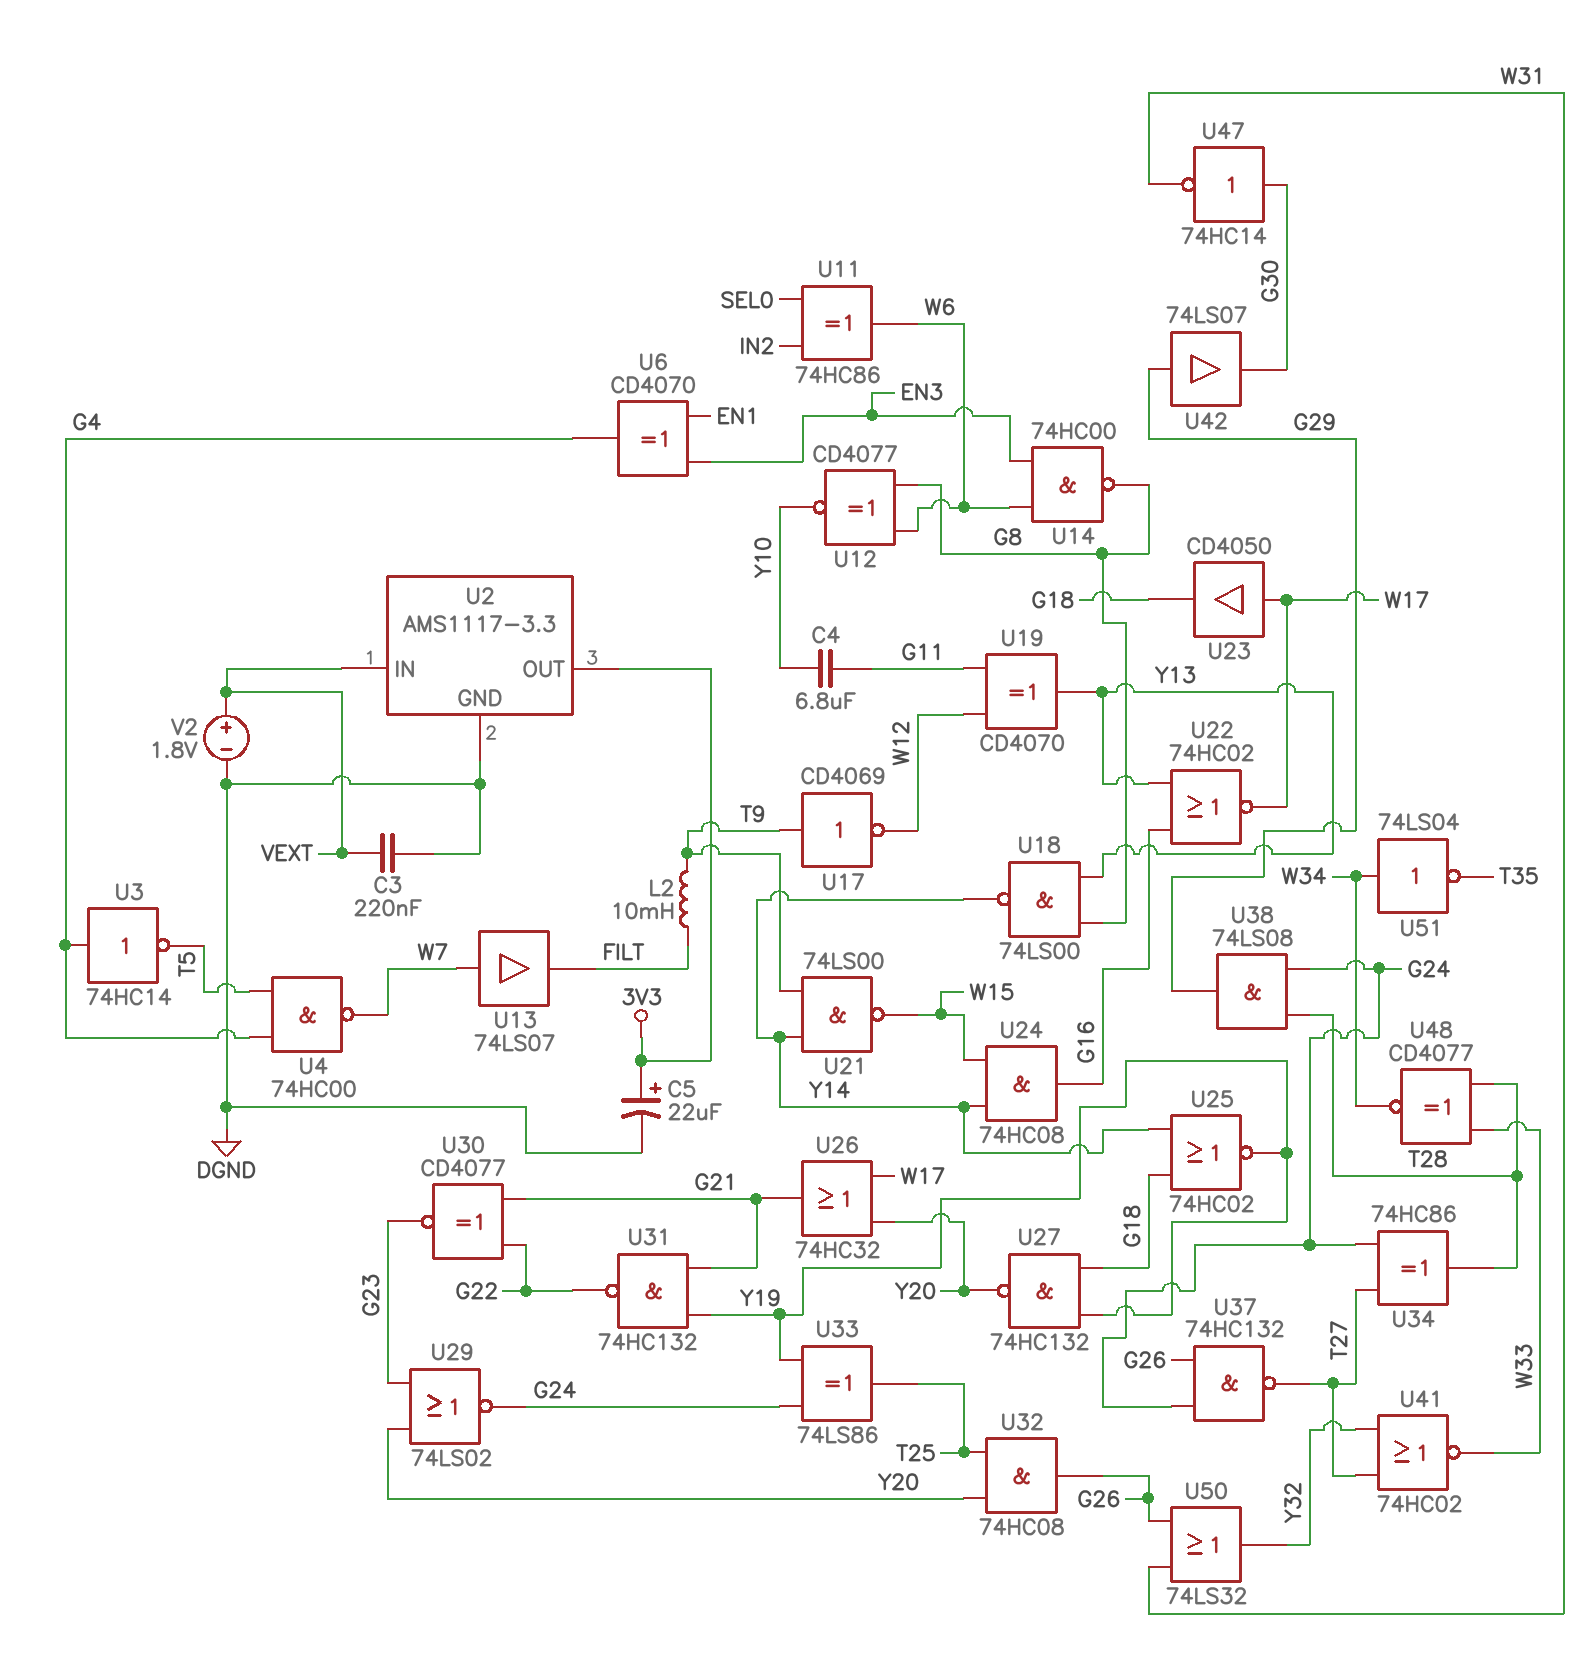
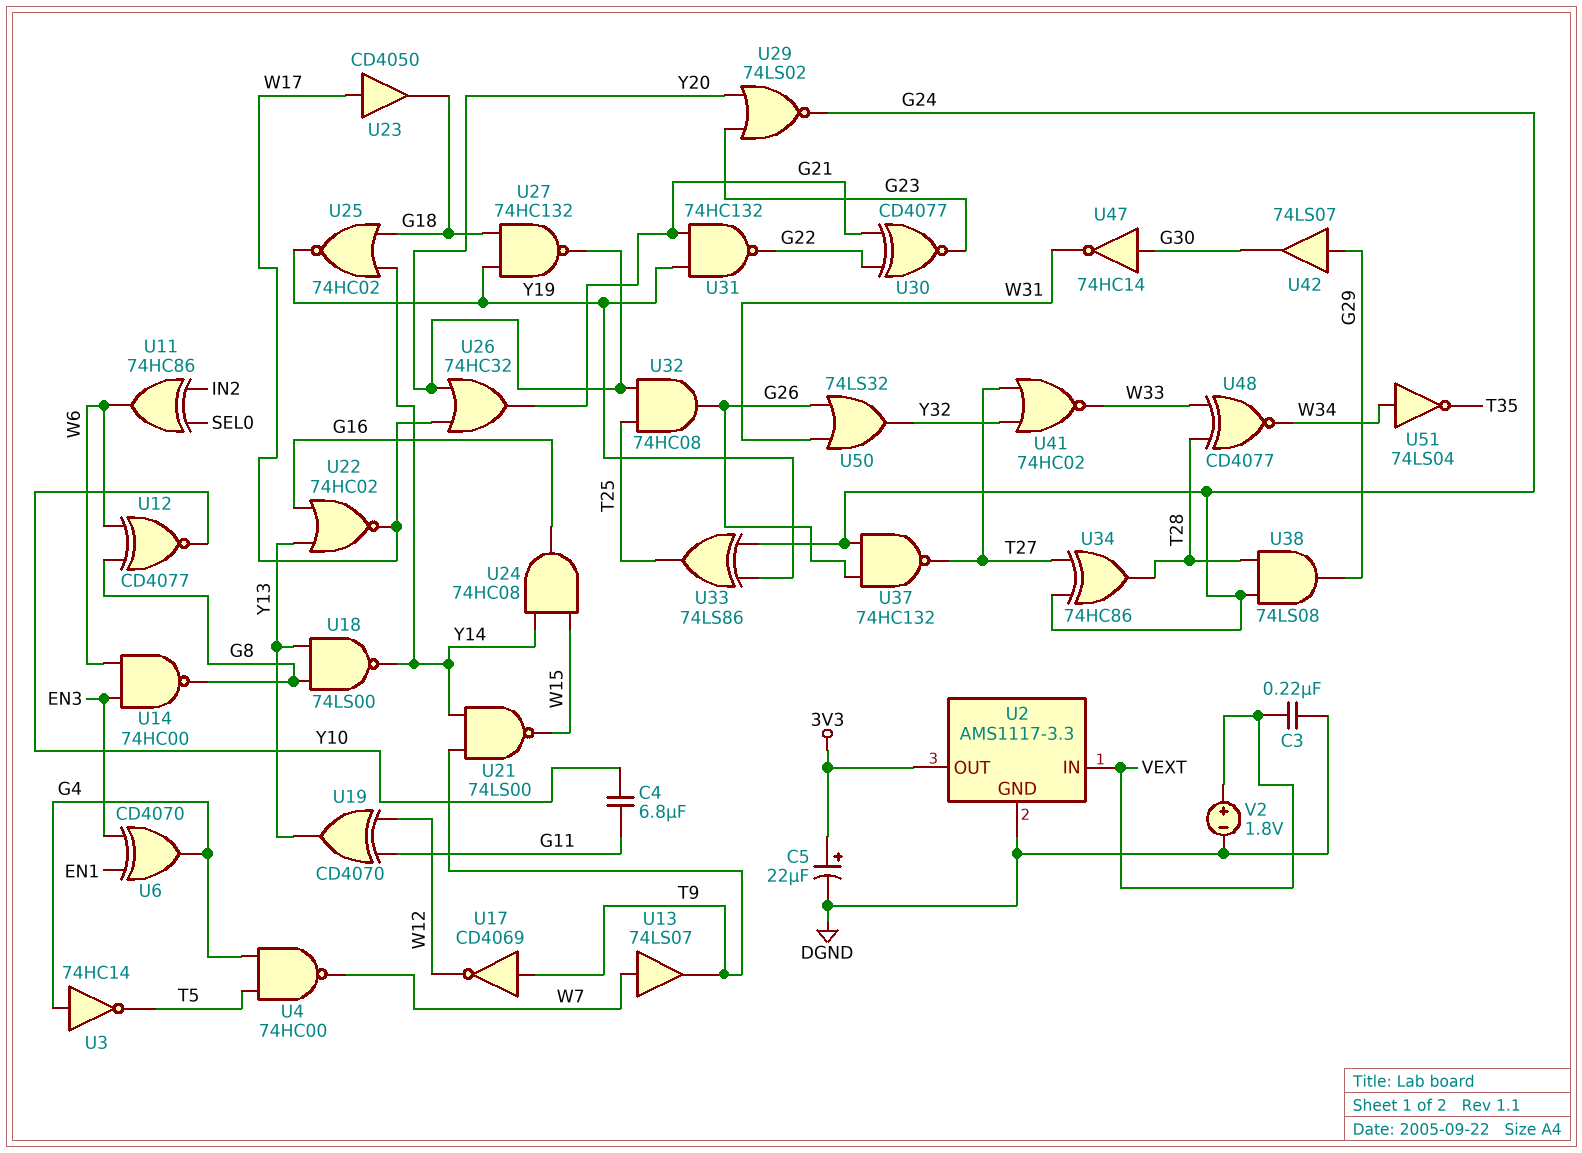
L2: 10mH (FILT, T9) -> none
U13: buffer 74LS07 (in W7, out FILT) -> buffer 74LS07 (in W7, out T9)

